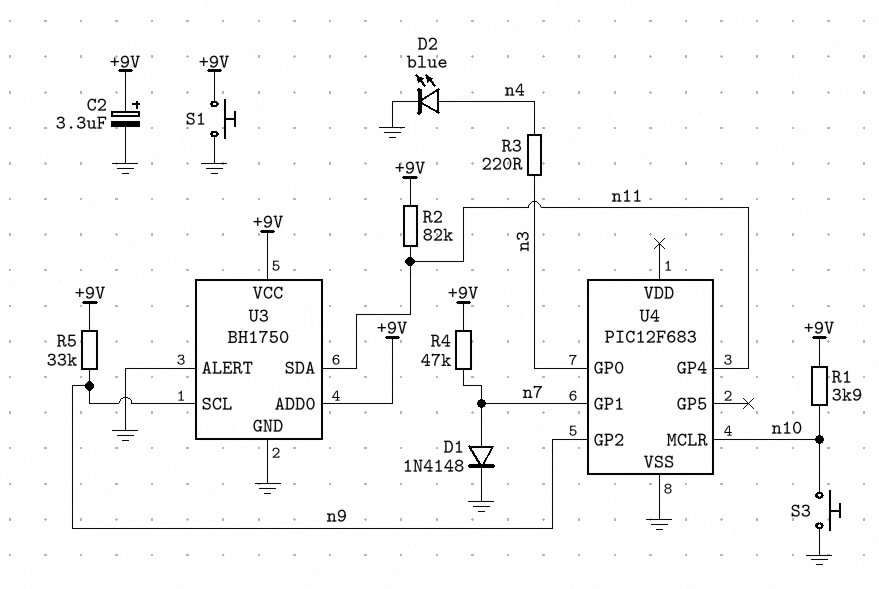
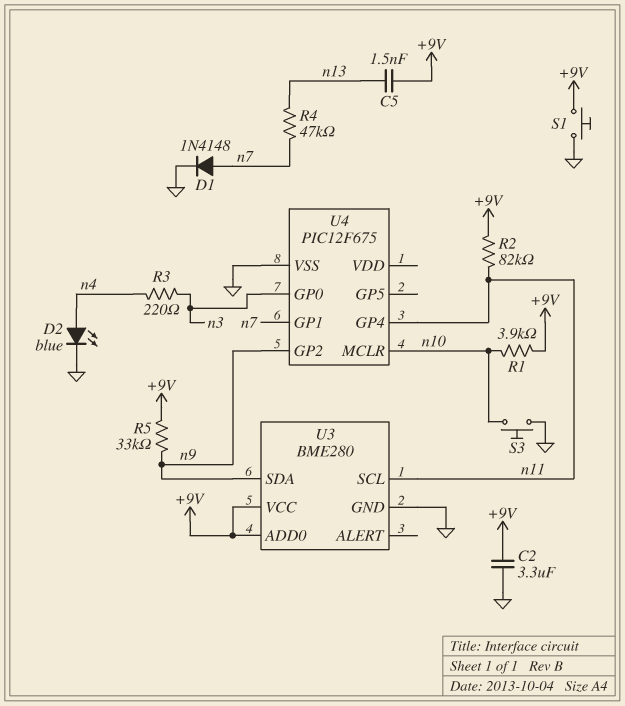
C2: 3.3uF (plus +9V, minus GND) -> 3.3uF (+9V, GND)
C5: none -> 1.5nF (+9V, n13)
R4: 47k (+9V, n7) -> 47k (n7, n13)
U3: BH1750 -> BME280
U3 pin ALERT: GND -> none
U3 pin SCL: n9 -> n11
U3 pin SDA: n11 -> n9
U4: PIC12F683 -> PIC12F675

